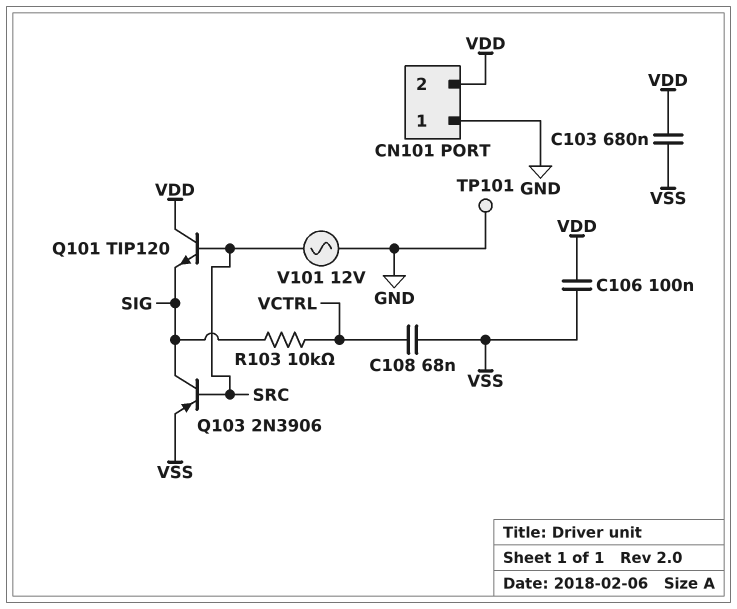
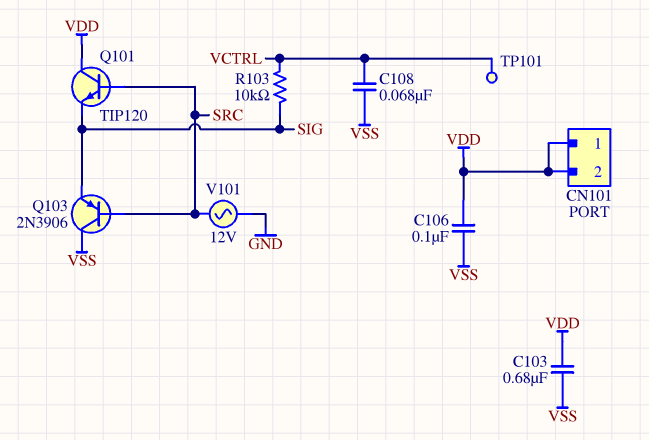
CN101 pin 1: GND -> VDD
Q103: PNP 2N3906 (B SRC, C SIG, E VSS) -> PNP 2N3906 (B SRC, C VSS, E SIG)
TP101: test point (GND) -> test point (VCTRL)

